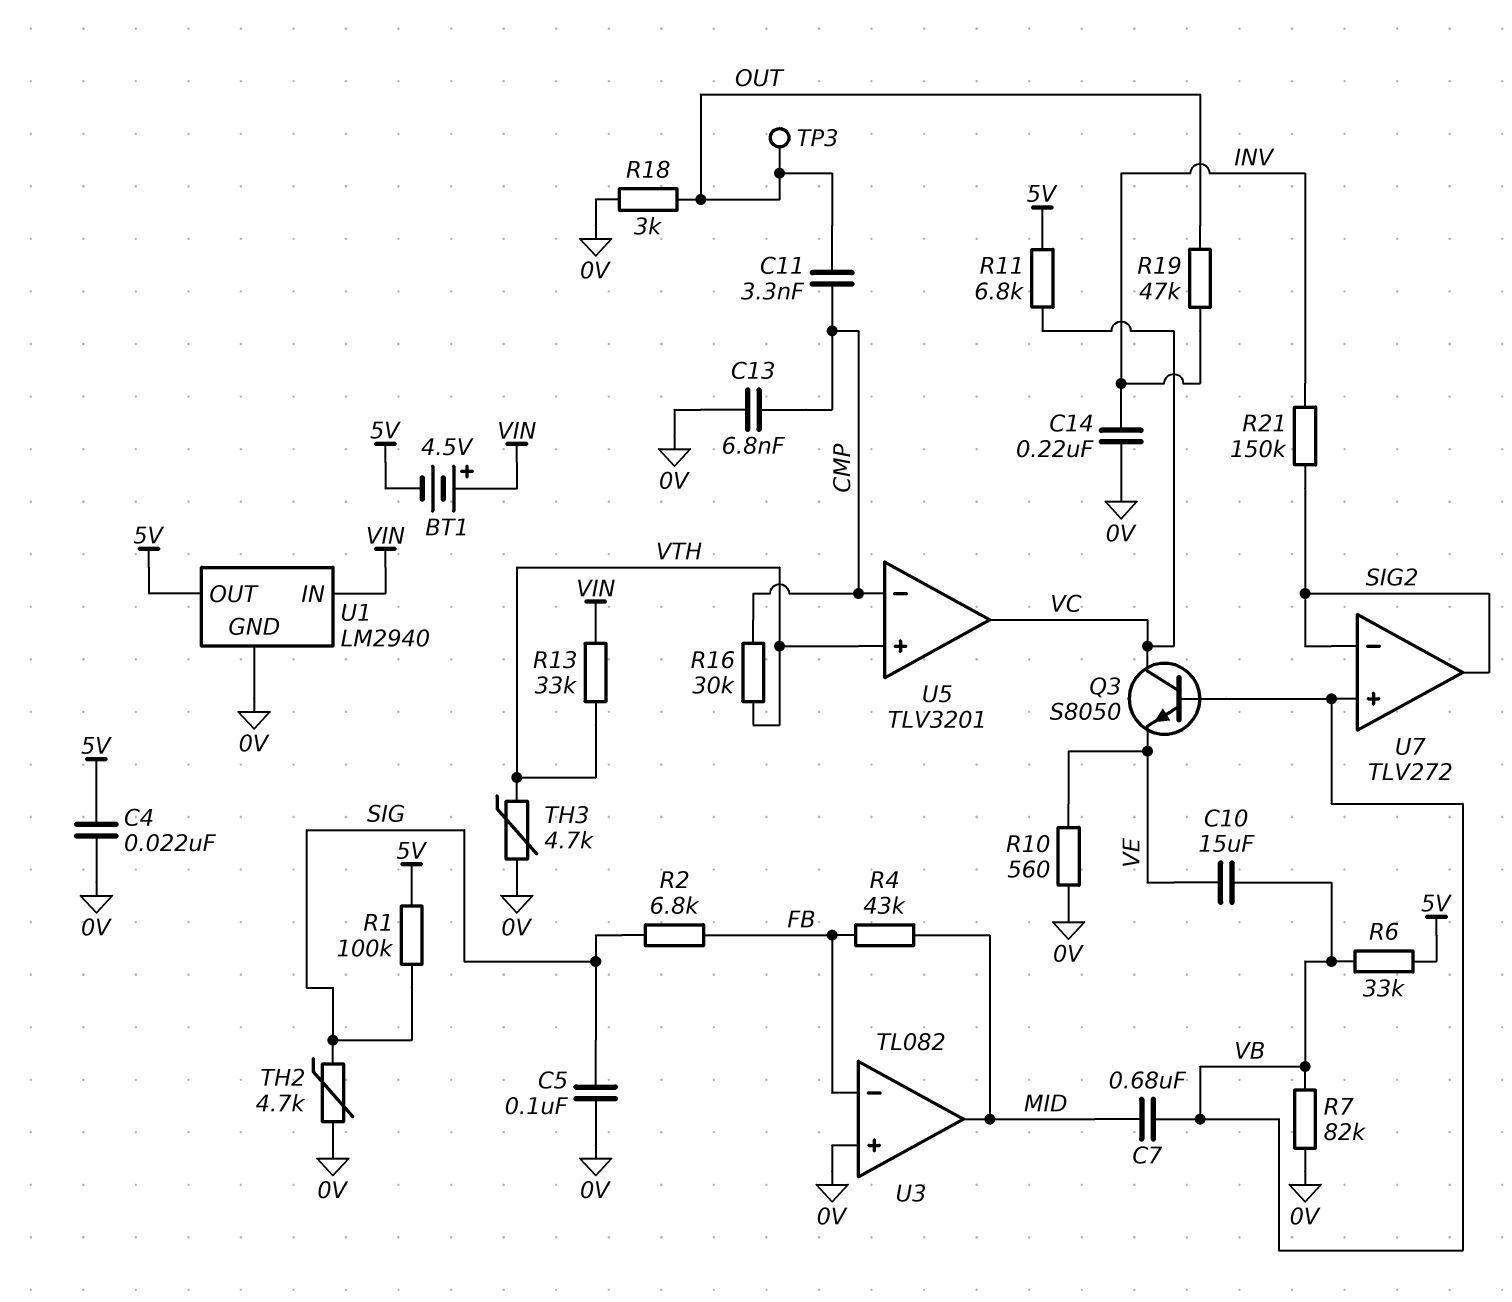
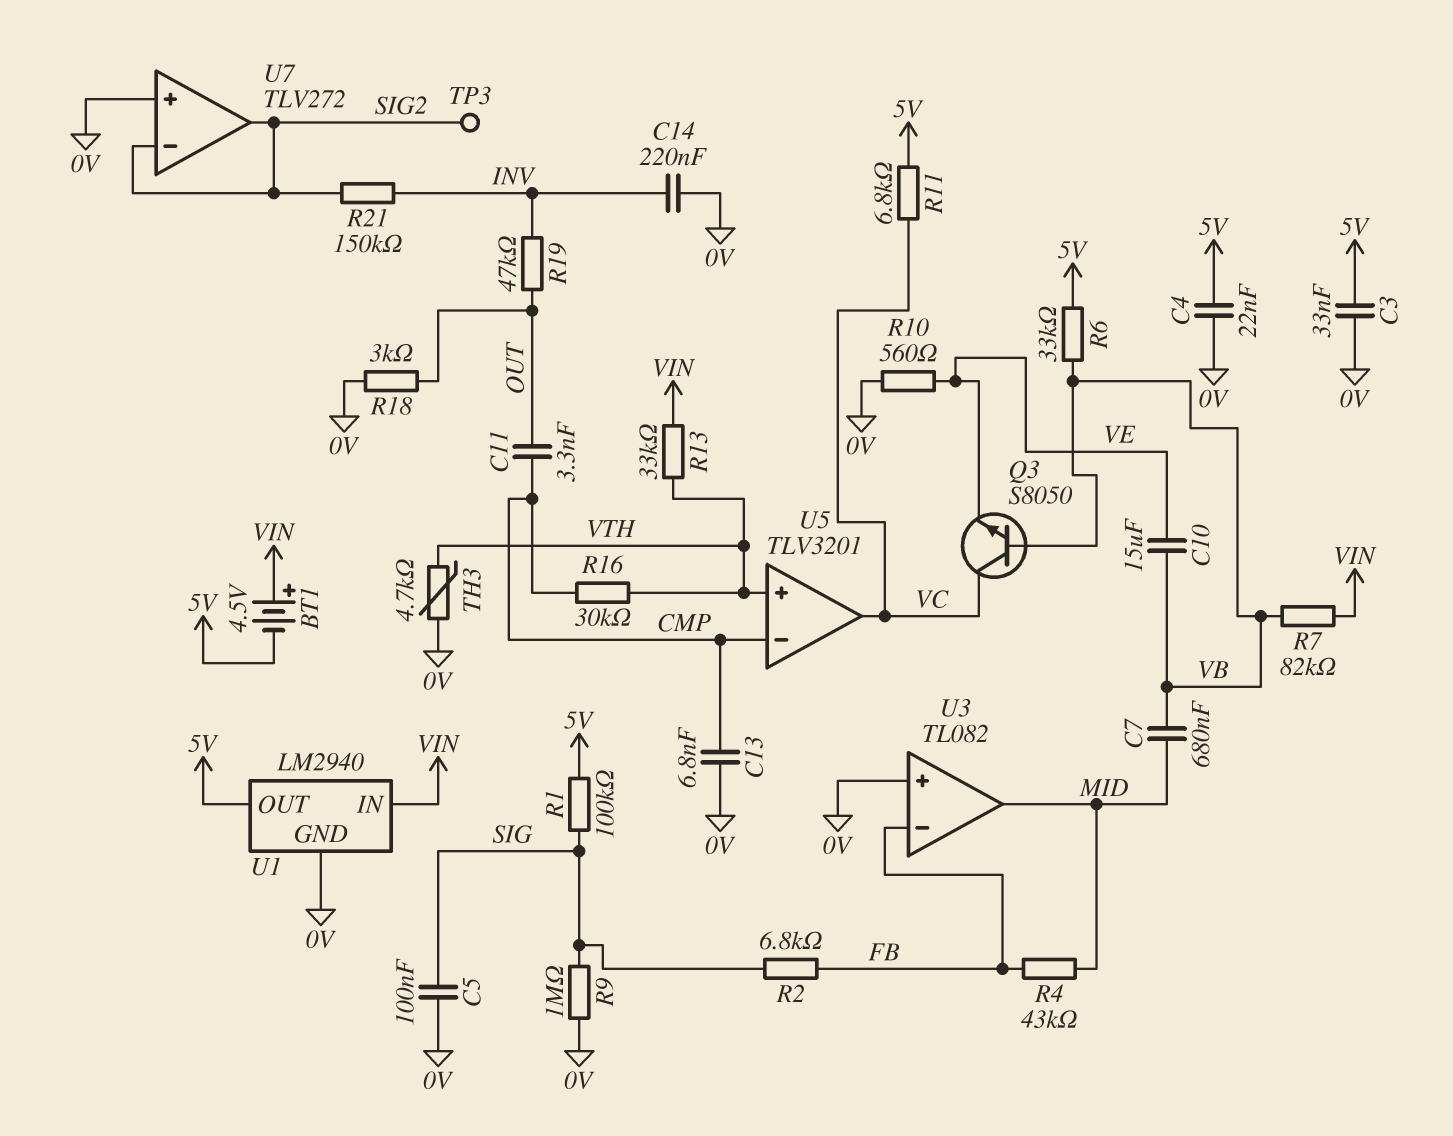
C3: none -> 33nF (0V, 5V)
R7: 82k (0V, VB) -> 82k (VB, VIN)
R9: none -> 1M (0V, SIG)
TH2: 4.7k (0V, SIG) -> none
TP3: test point (OUT) -> test point (SIG2)
U7 pin in+: VB -> 0V

